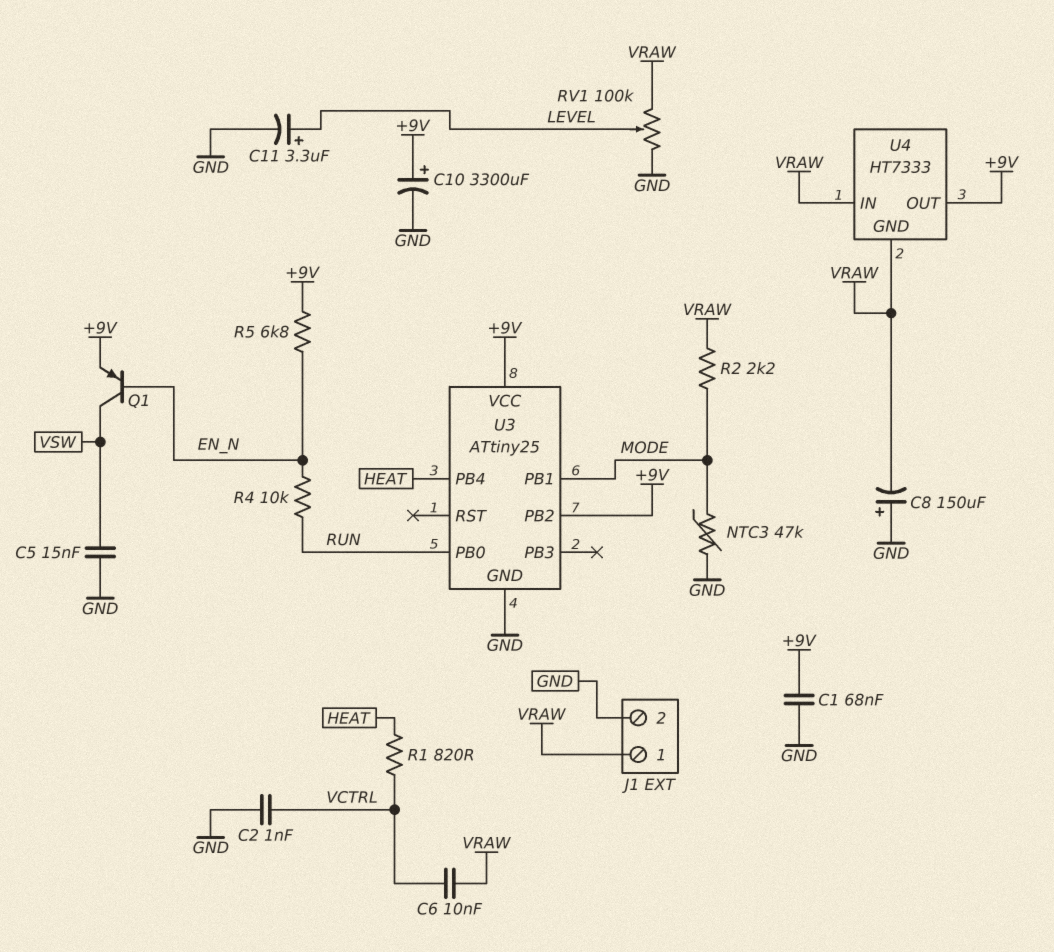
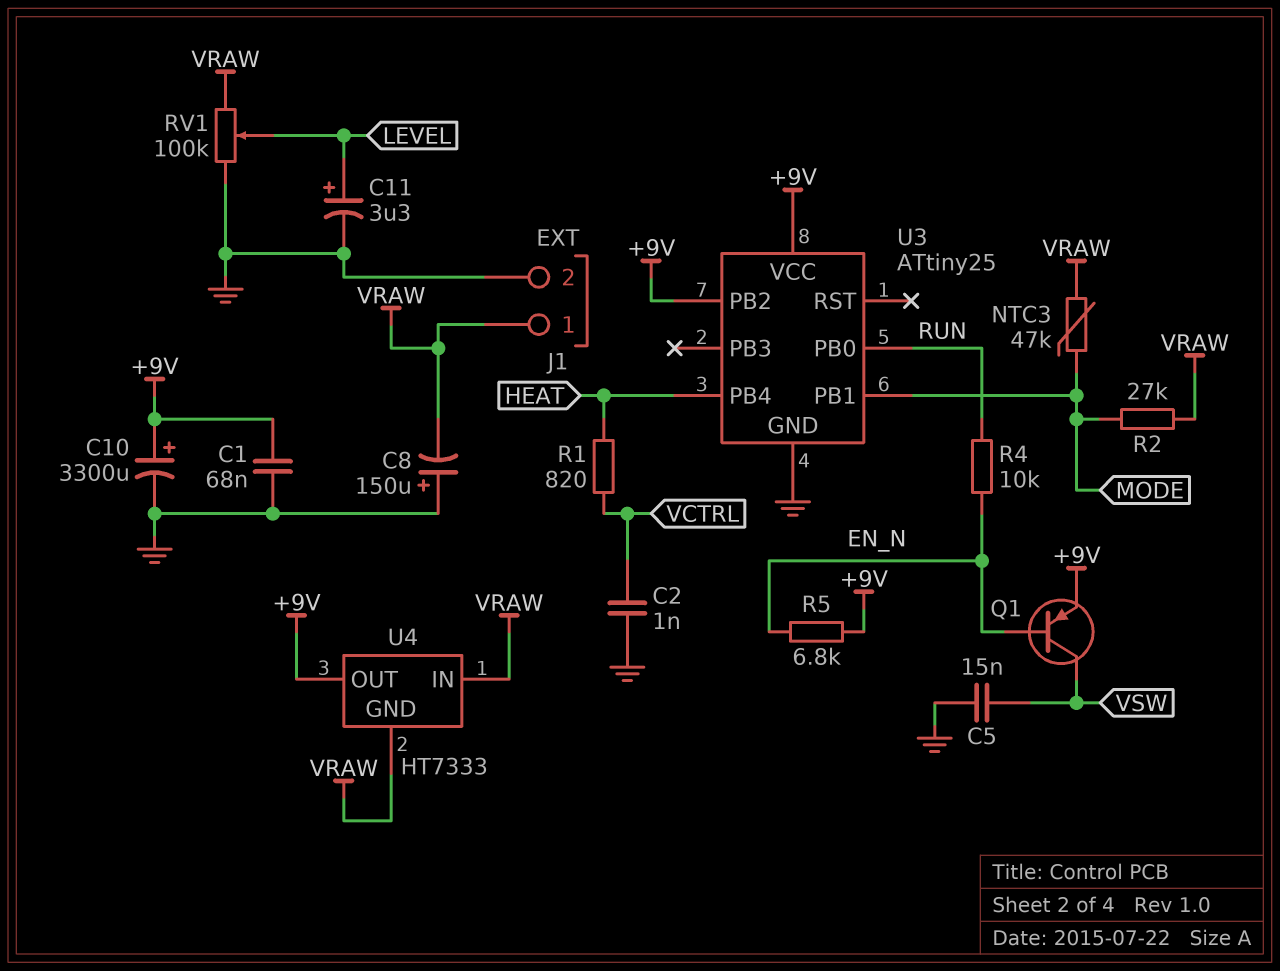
C6: 10nF (VCTRL, VRAW) -> none
NTC3: 47k (GND, MODE) -> 47k (MODE, VRAW)
R2: 2.2k (MODE, VRAW) -> 27k (MODE, VRAW)

